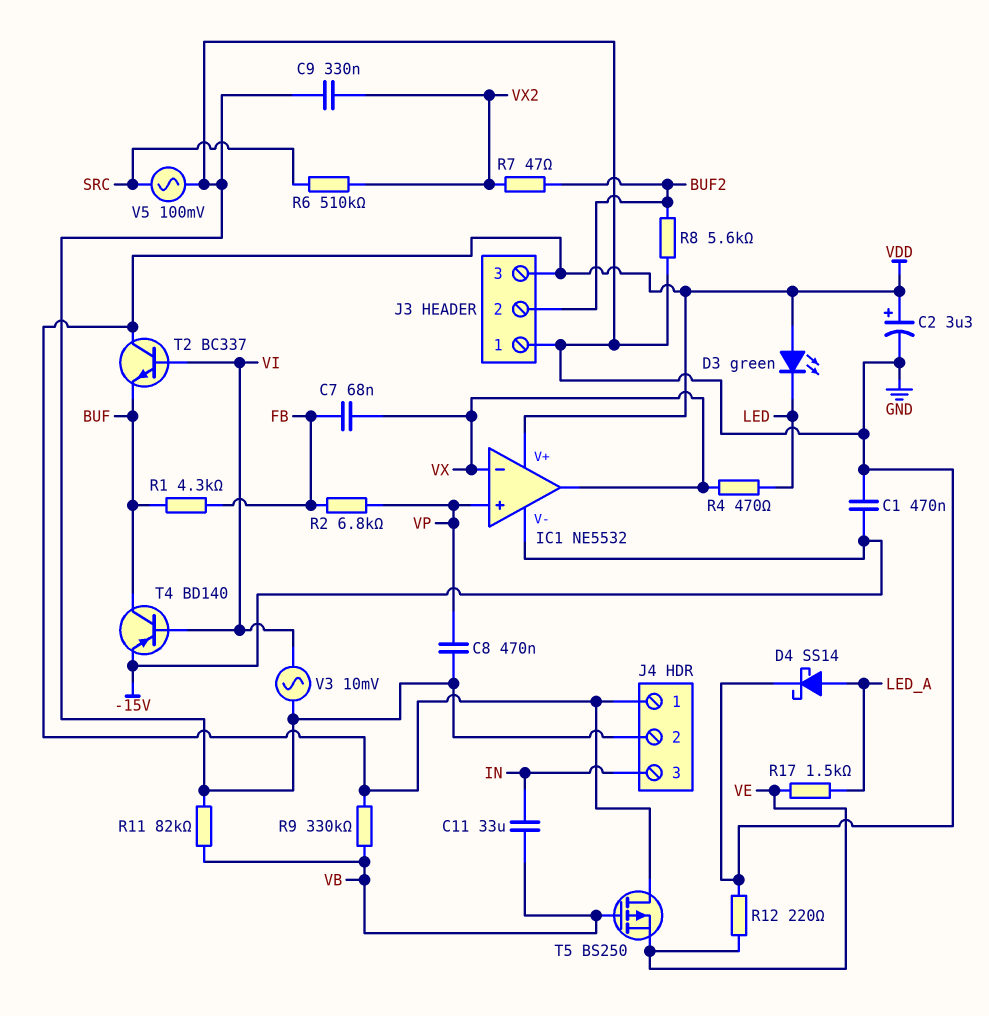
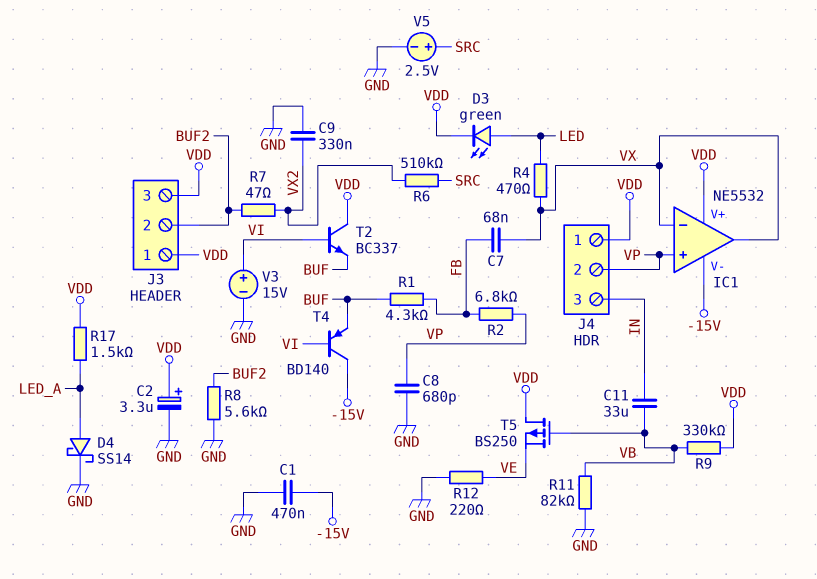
C8: 470nF (GND, VP) -> 680pF (GND, VP)
D3: LED green (A VDD, K LED) -> LED green (A LED, K VDD)
J3 pin 1: GND -> VDD
J4 pin 2: GND -> VP
R17: 1.5k (LED_A, VE) -> 1.5k (LED_A, VDD)
T4: PNP BD140 (B VI, C BUF, E -15V) -> PNP BD140 (B VI, C -15V, E BUF)
V3: AC 10mV (GND, VI) -> 15V (plus VI, minus GND)
V5: AC 100mV (GND, SRC) -> 2.5V (plus SRC, minus GND)

